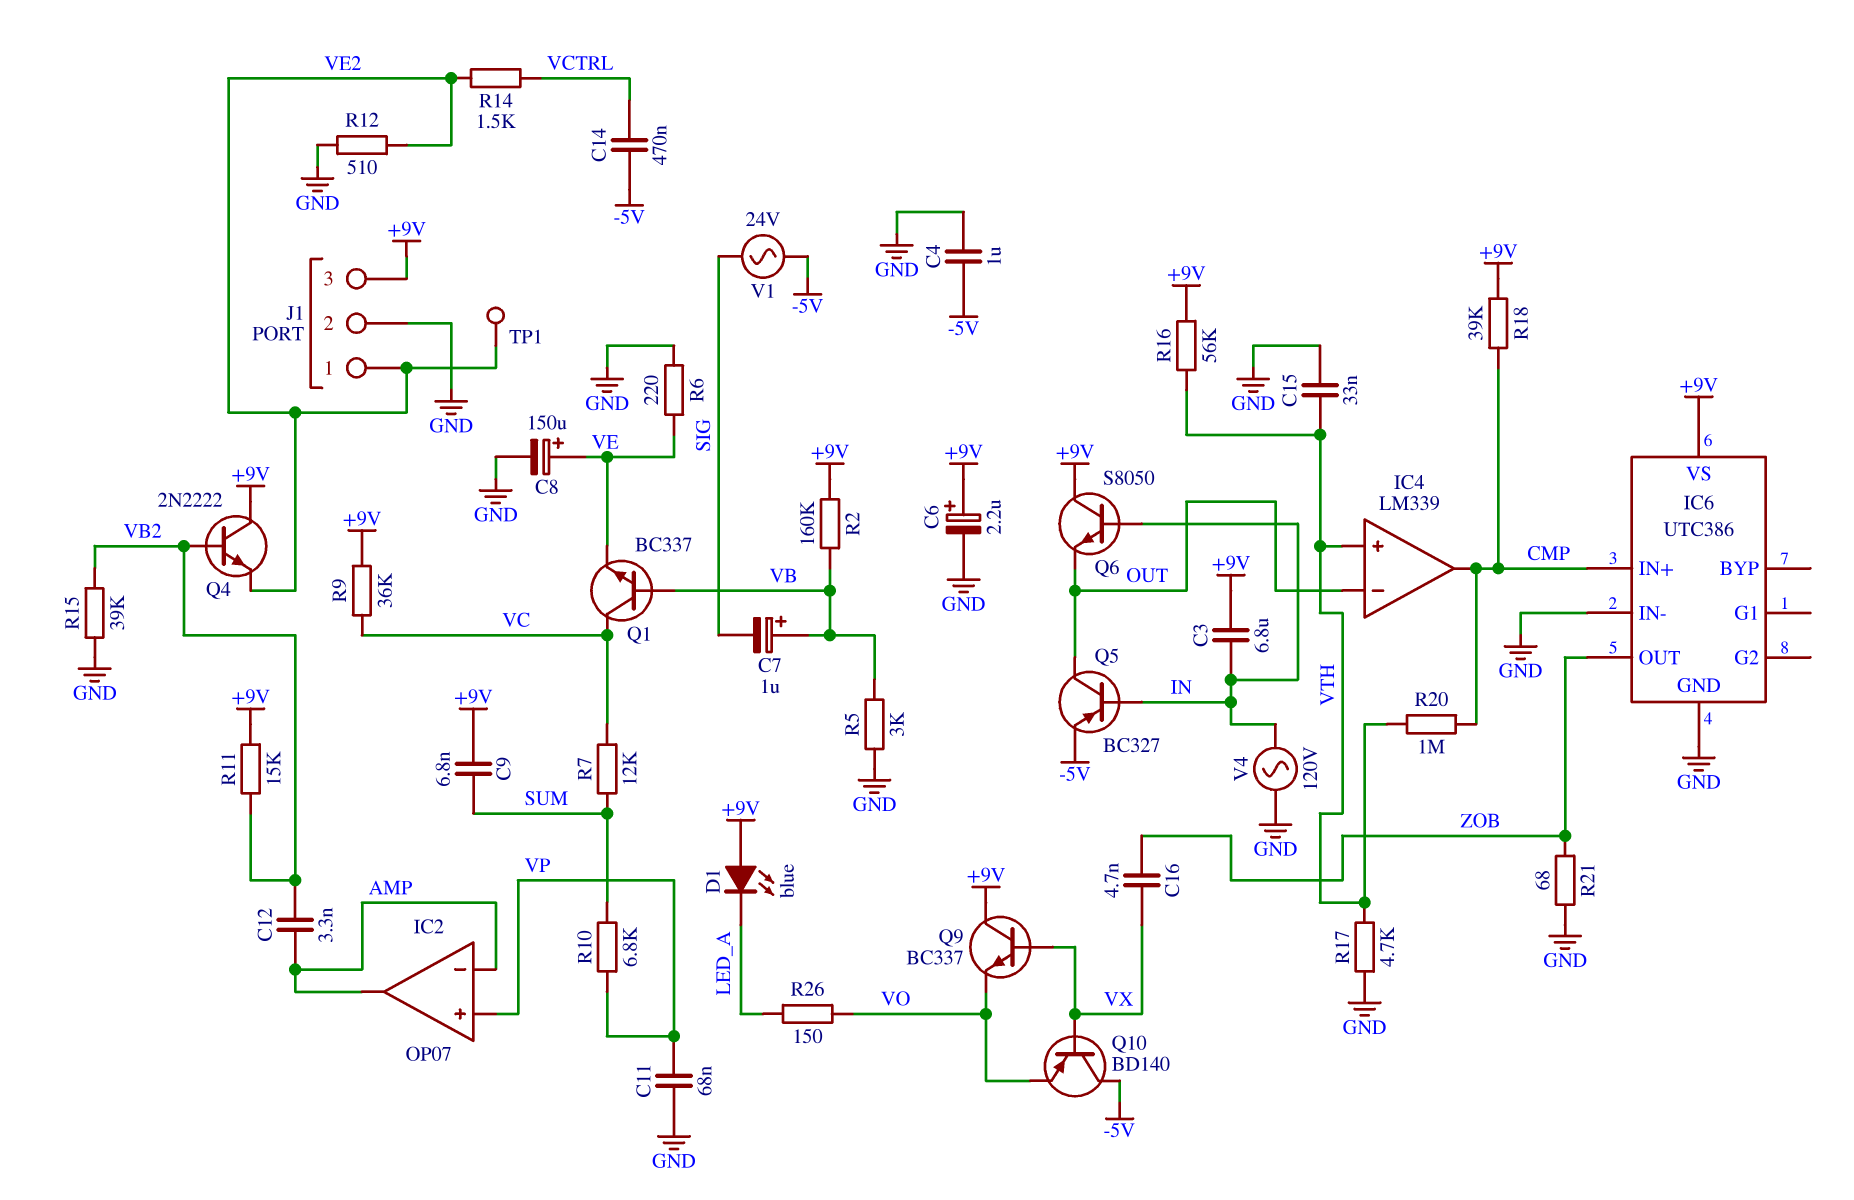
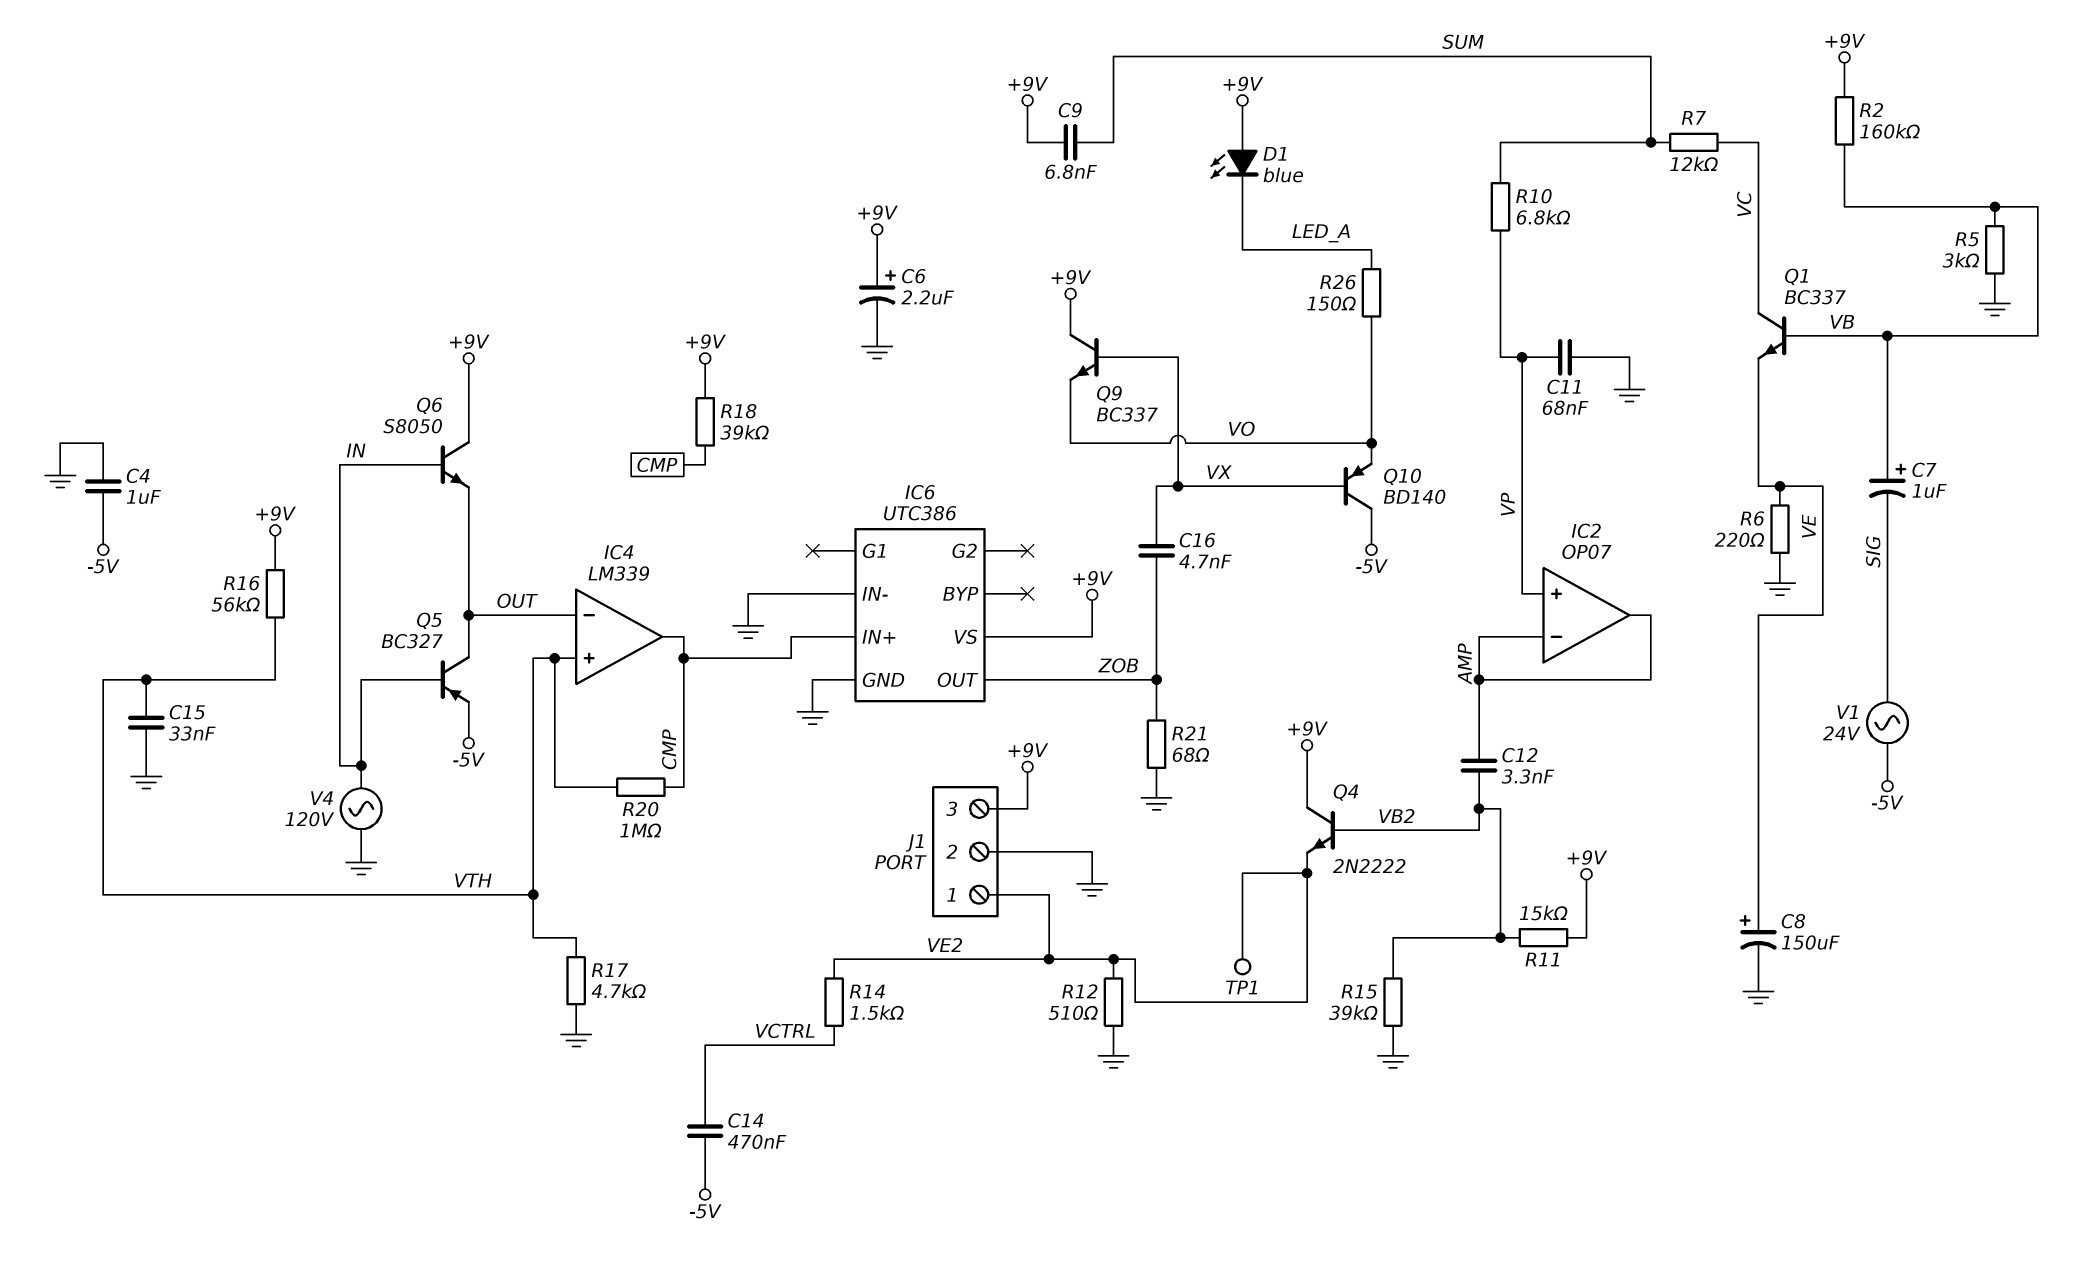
C3: 6.8uF (+9V, IN) -> none
R9: 36k (+9V, VC) -> none

